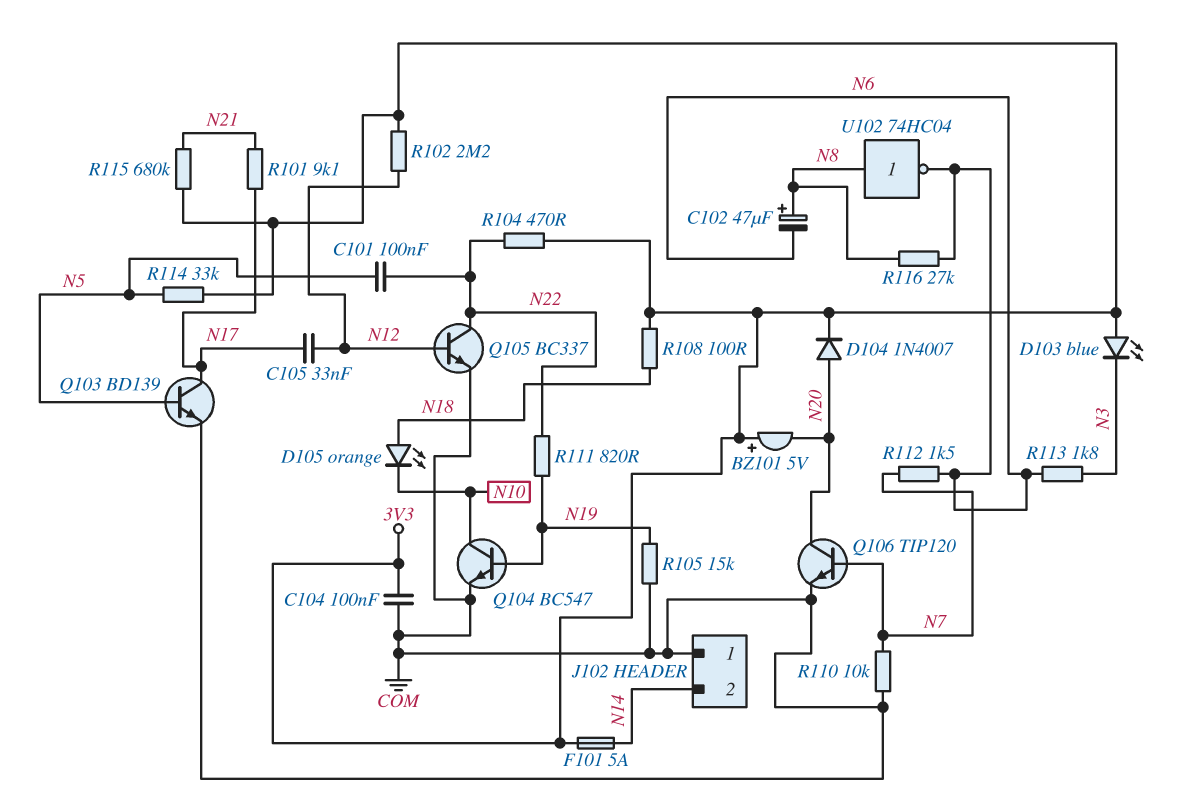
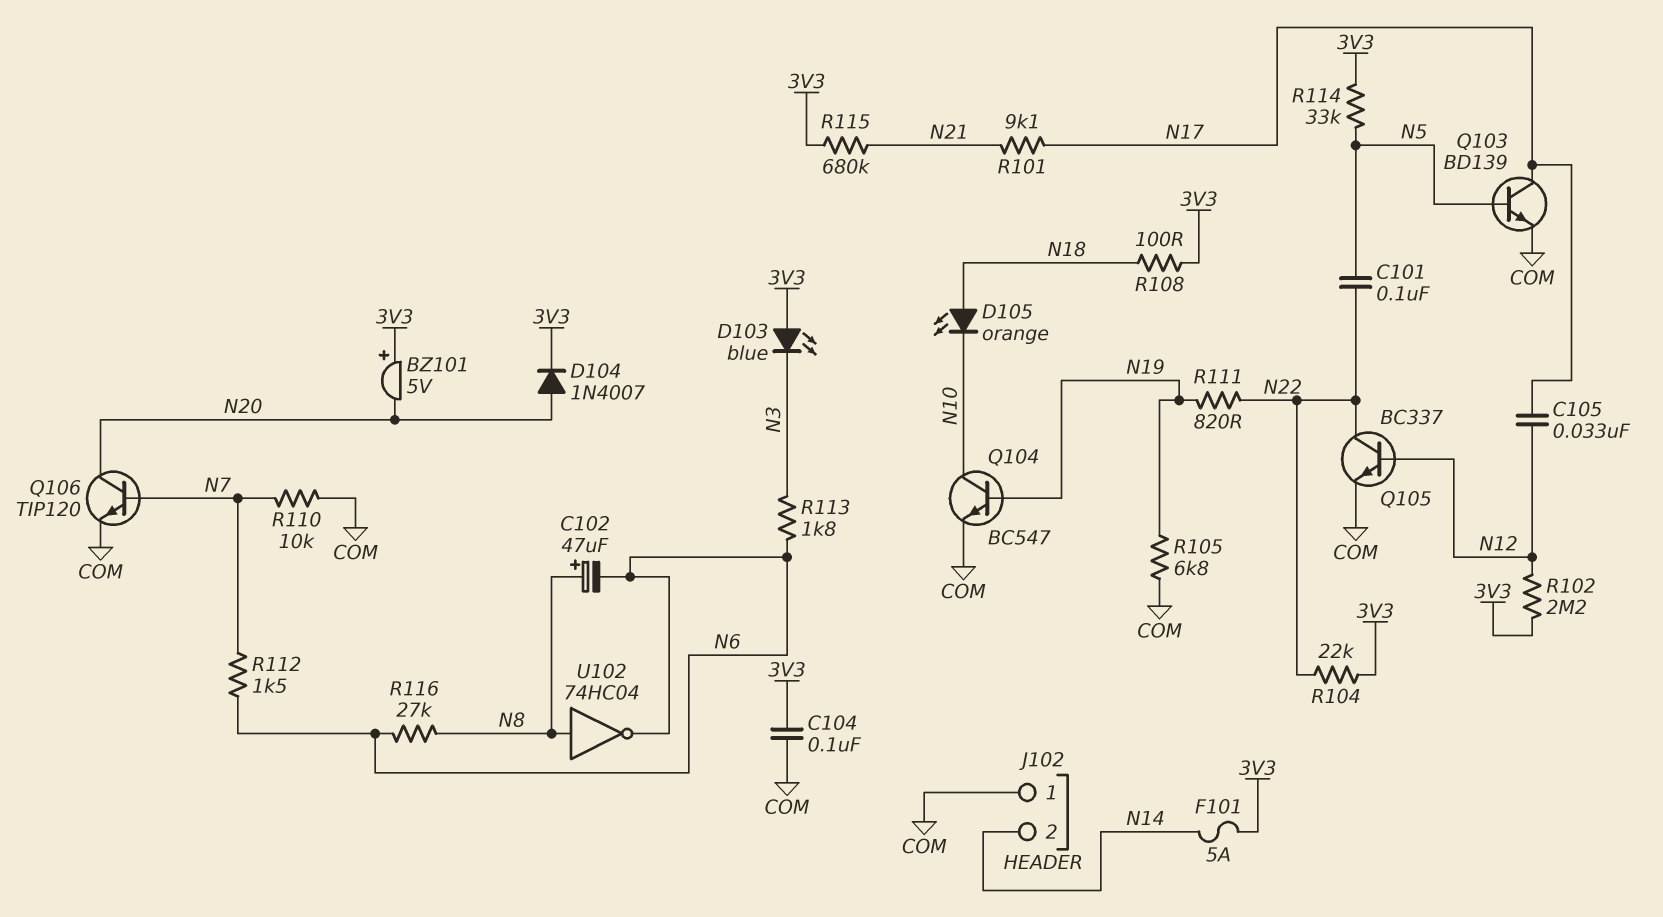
R104: 470 (3V3, N22) -> 22k (3V3, N22)
R105: 15k (COM, N19) -> 6.8k (COM, N19)

